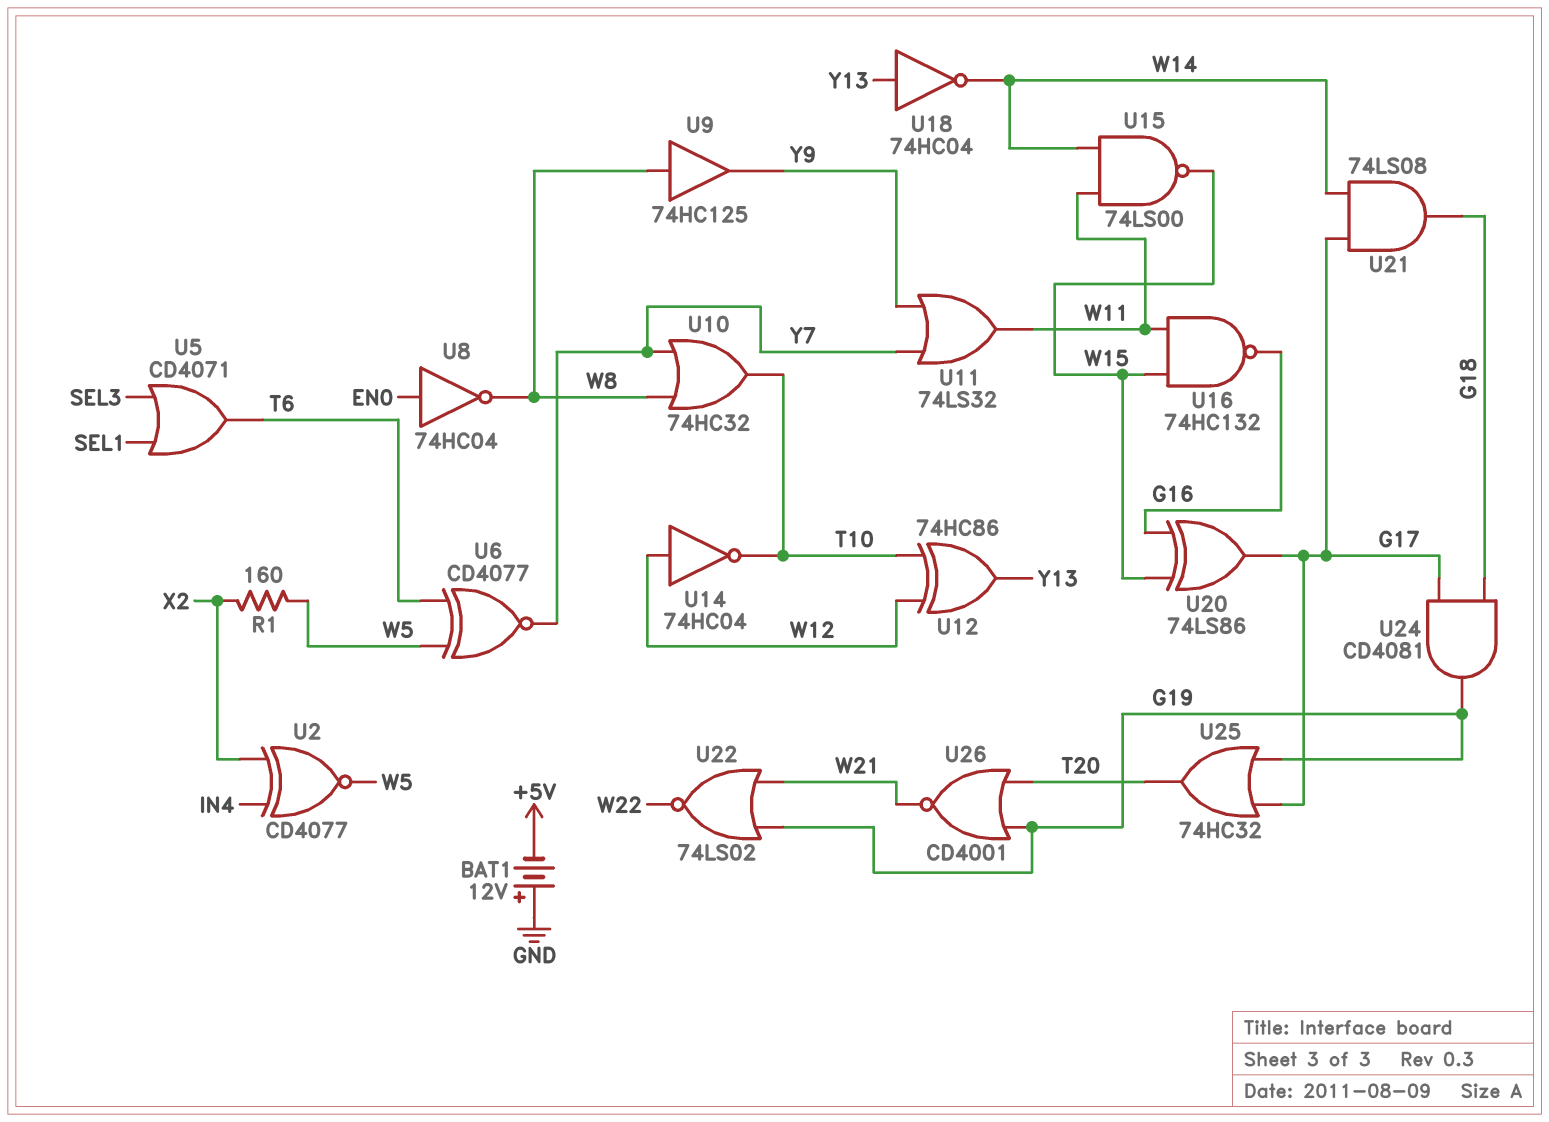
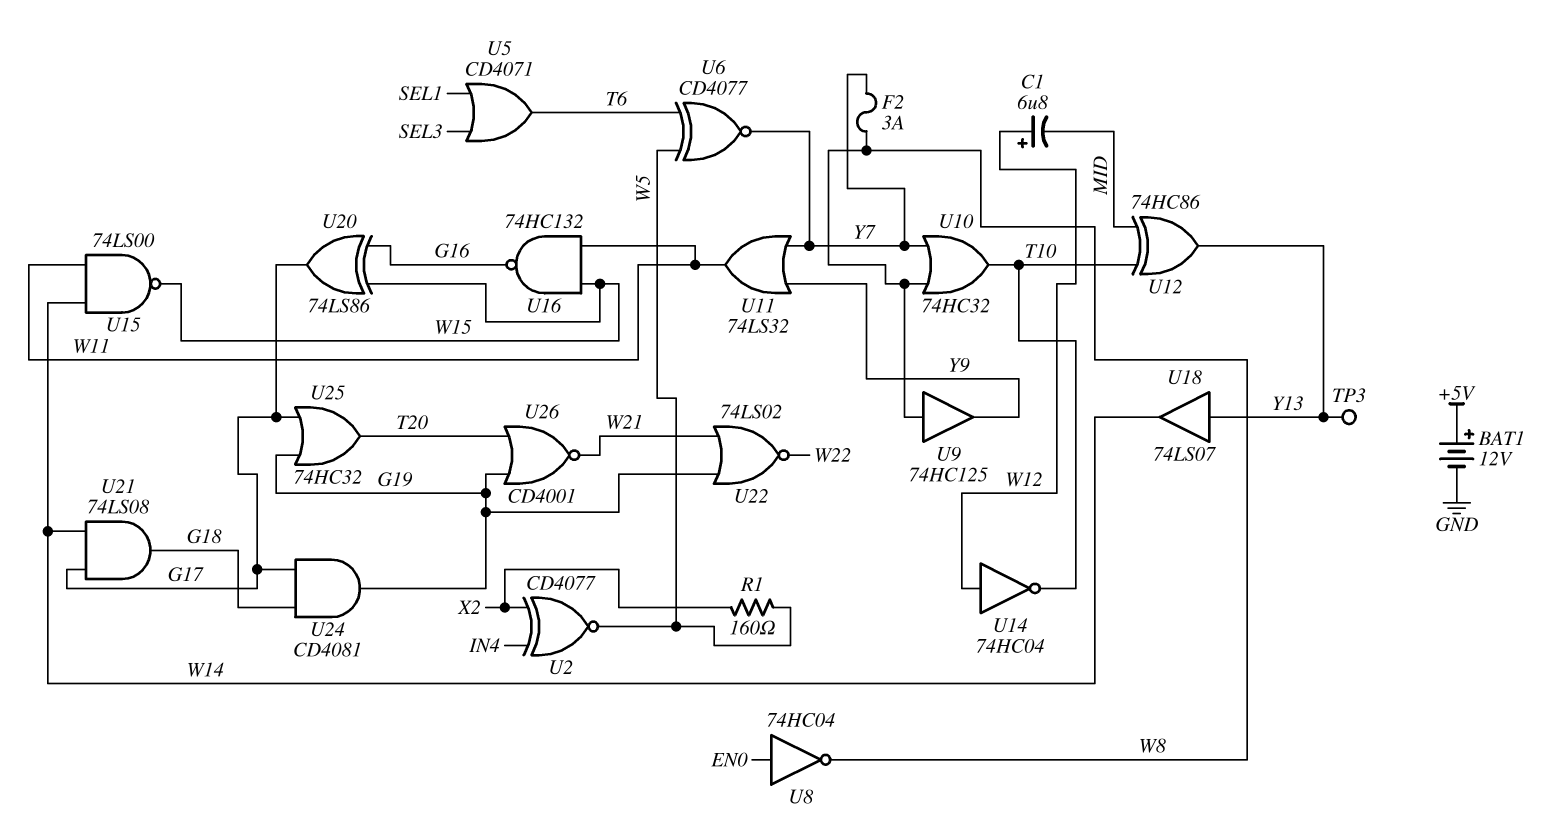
BAT1: 12V (plus GND, minus +5V) -> 12V (plus +5V, minus GND)
C1: none -> 6.8uF (plus W12, minus MID)
F2: none -> 3A (W8, Y7)
TP3: none -> test point (Y13)
U12: XOR 74HC86 (in T10, in W12, out Y13) -> XOR 74HC86 (in MID, in T10, out Y13)
U18: NOT 74HC04 (in Y13, out W14) -> buffer 74LS07 (in Y13, out W14)

